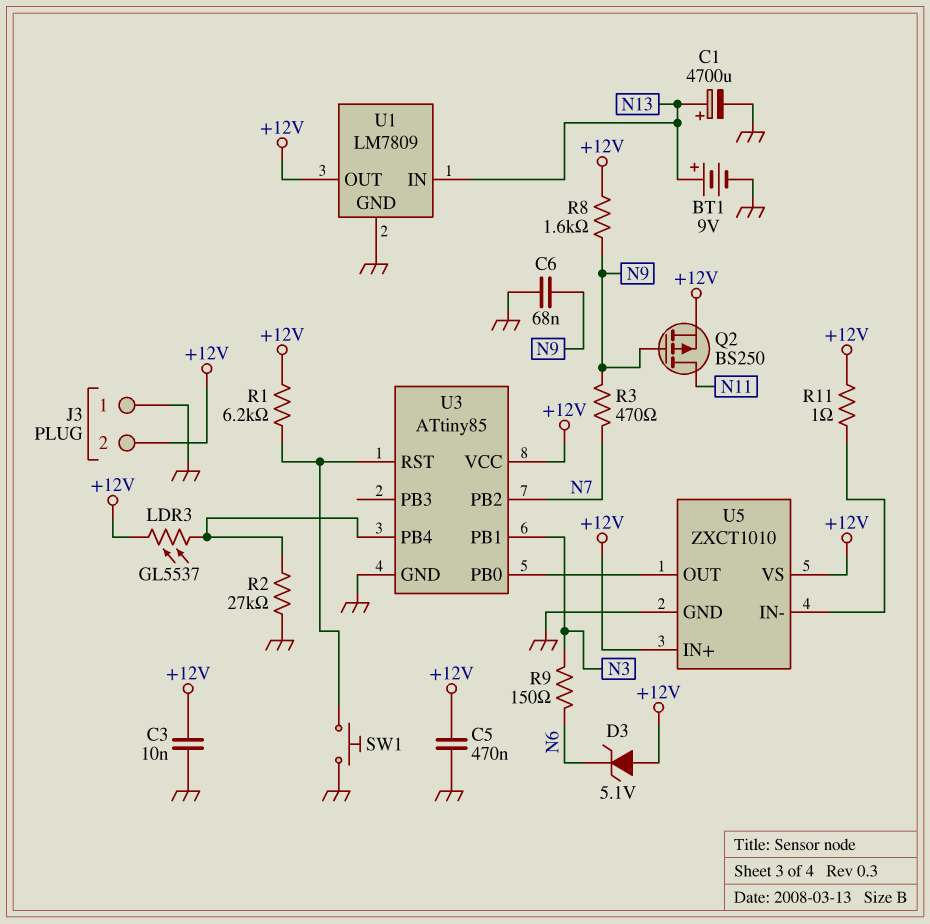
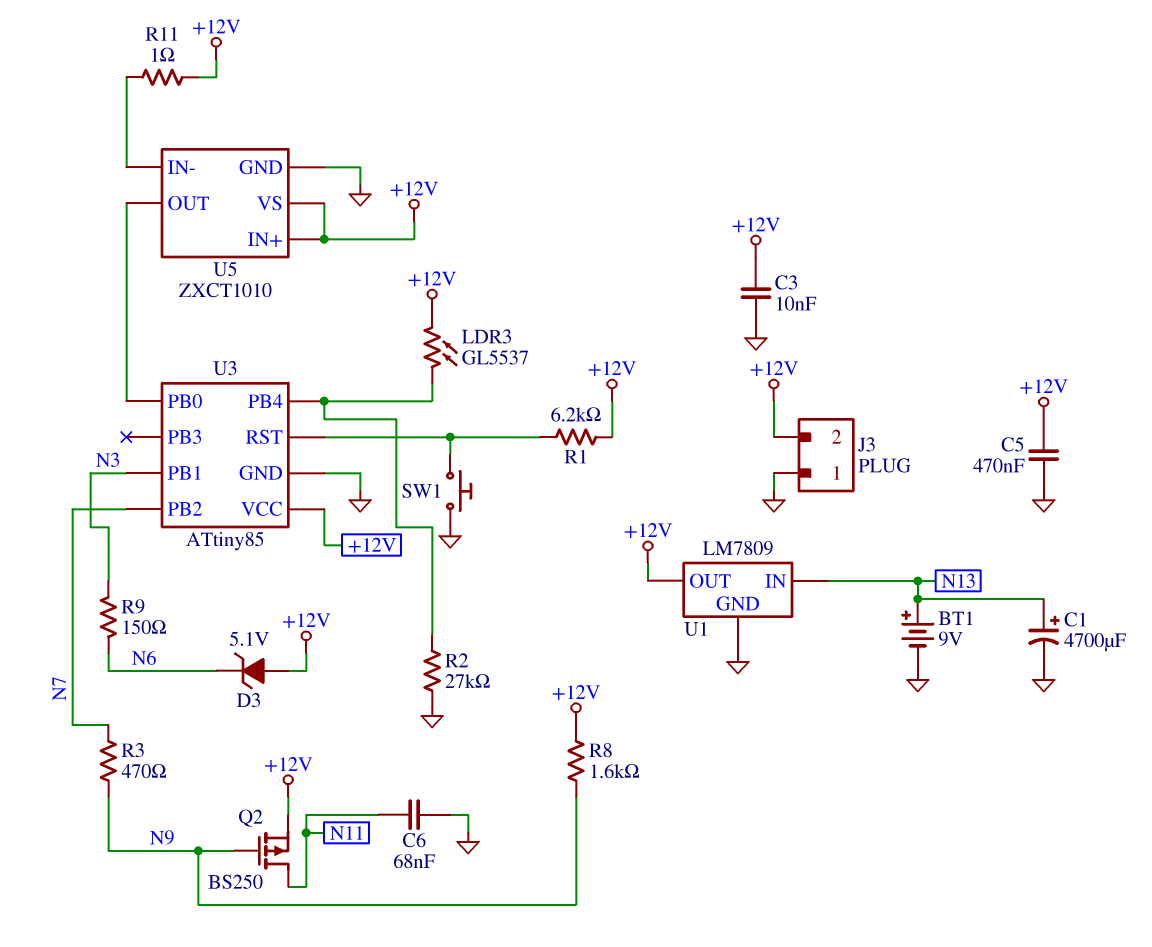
C6: 68nF (GND, N9) -> 68nF (GND, N11)

